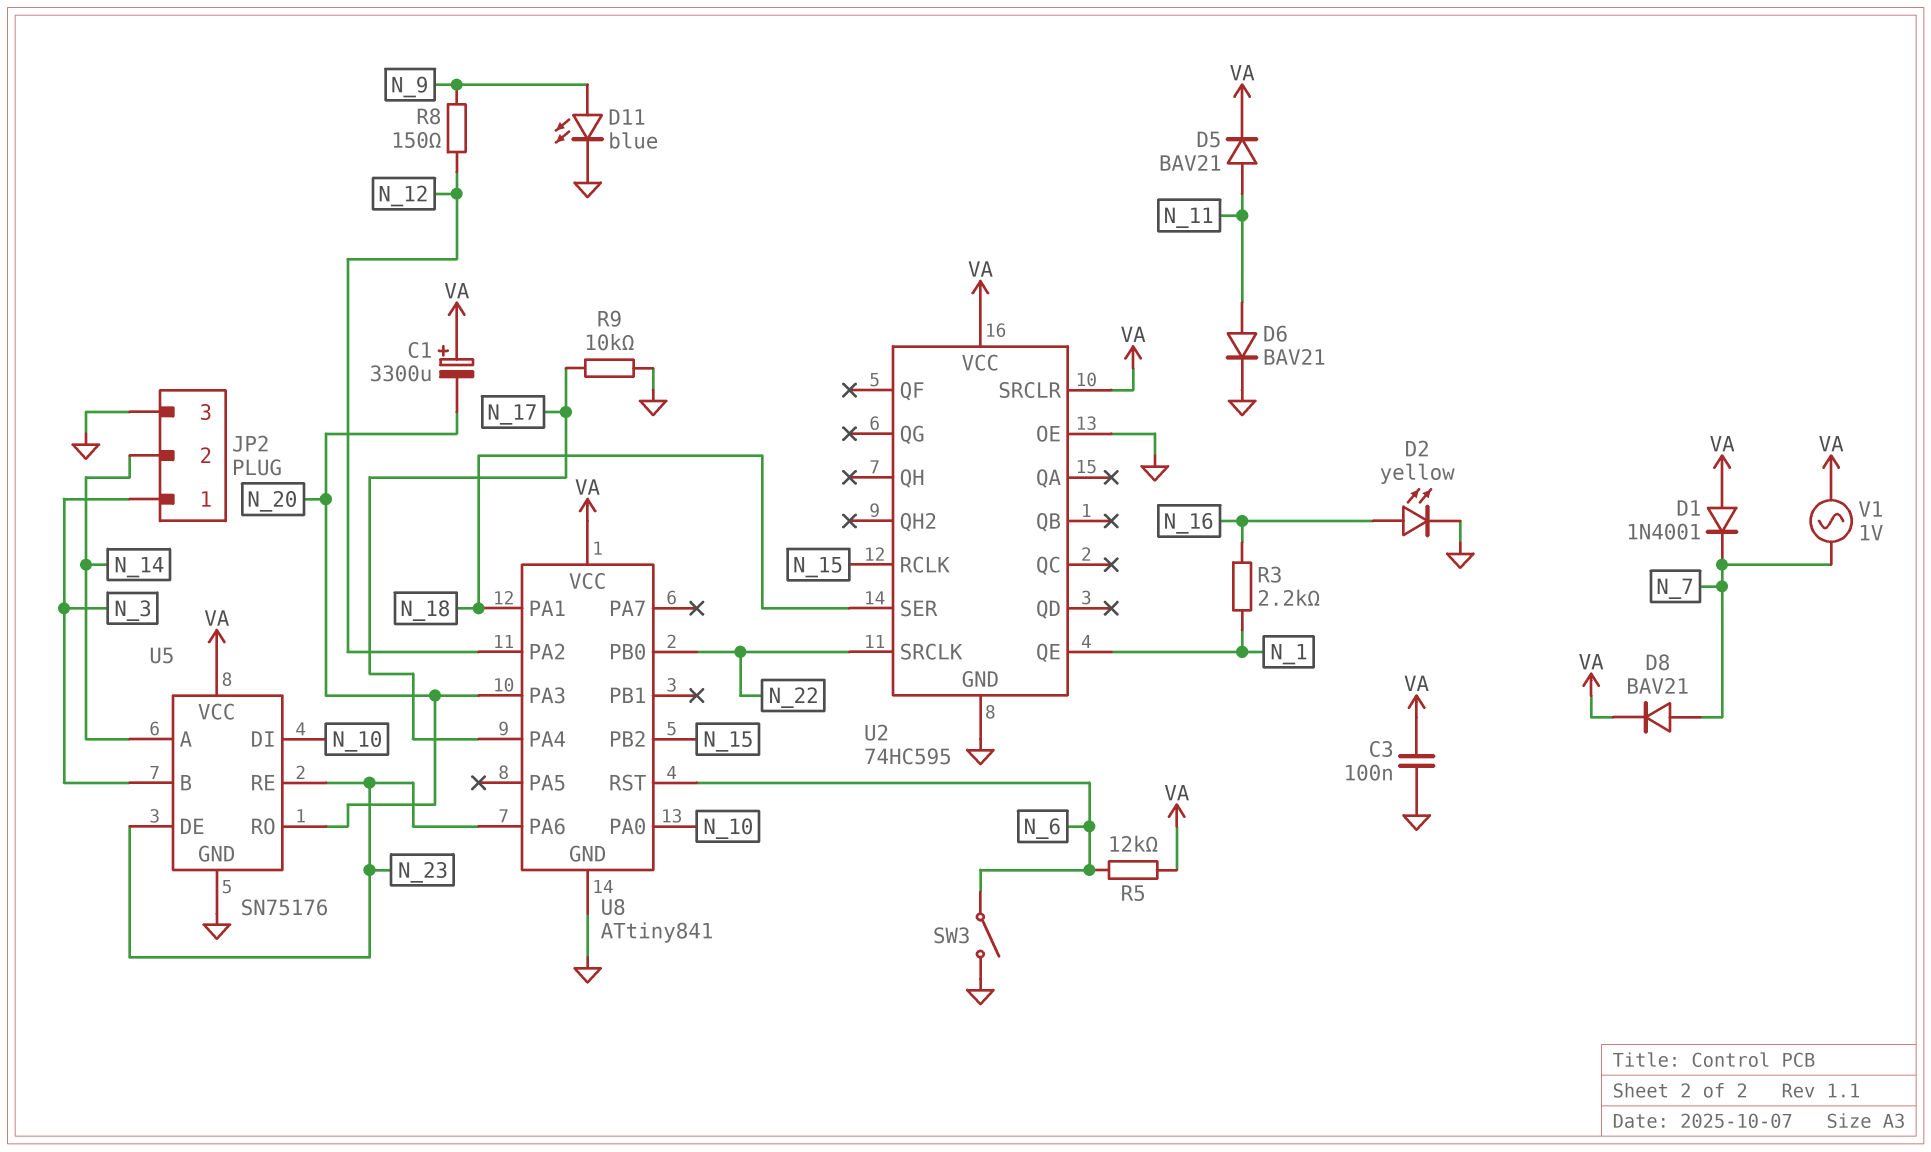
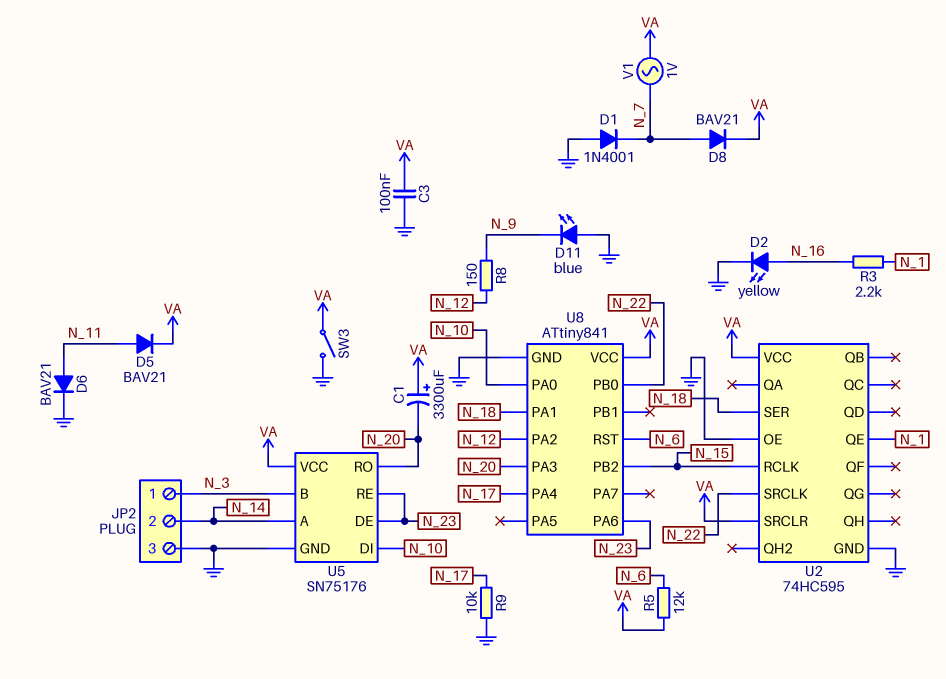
D1: diode 1N4001 (A VA, K N_7) -> diode 1N4001 (A GND, K N_7)
D11: LED blue (A N_9, K GND) -> LED blue (A GND, K N_9)
SW3: switch (GND, N_6) -> switch (GND, VA)

